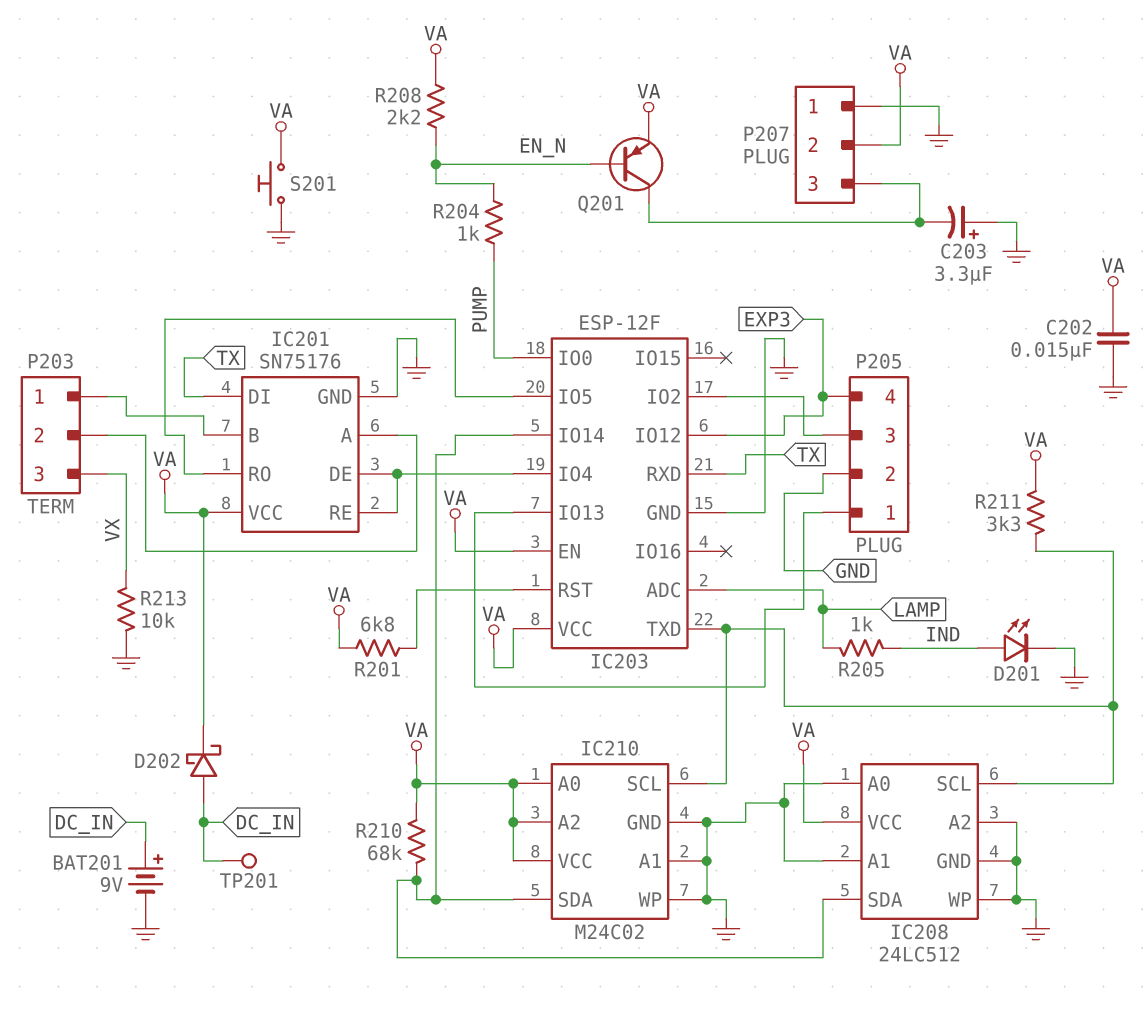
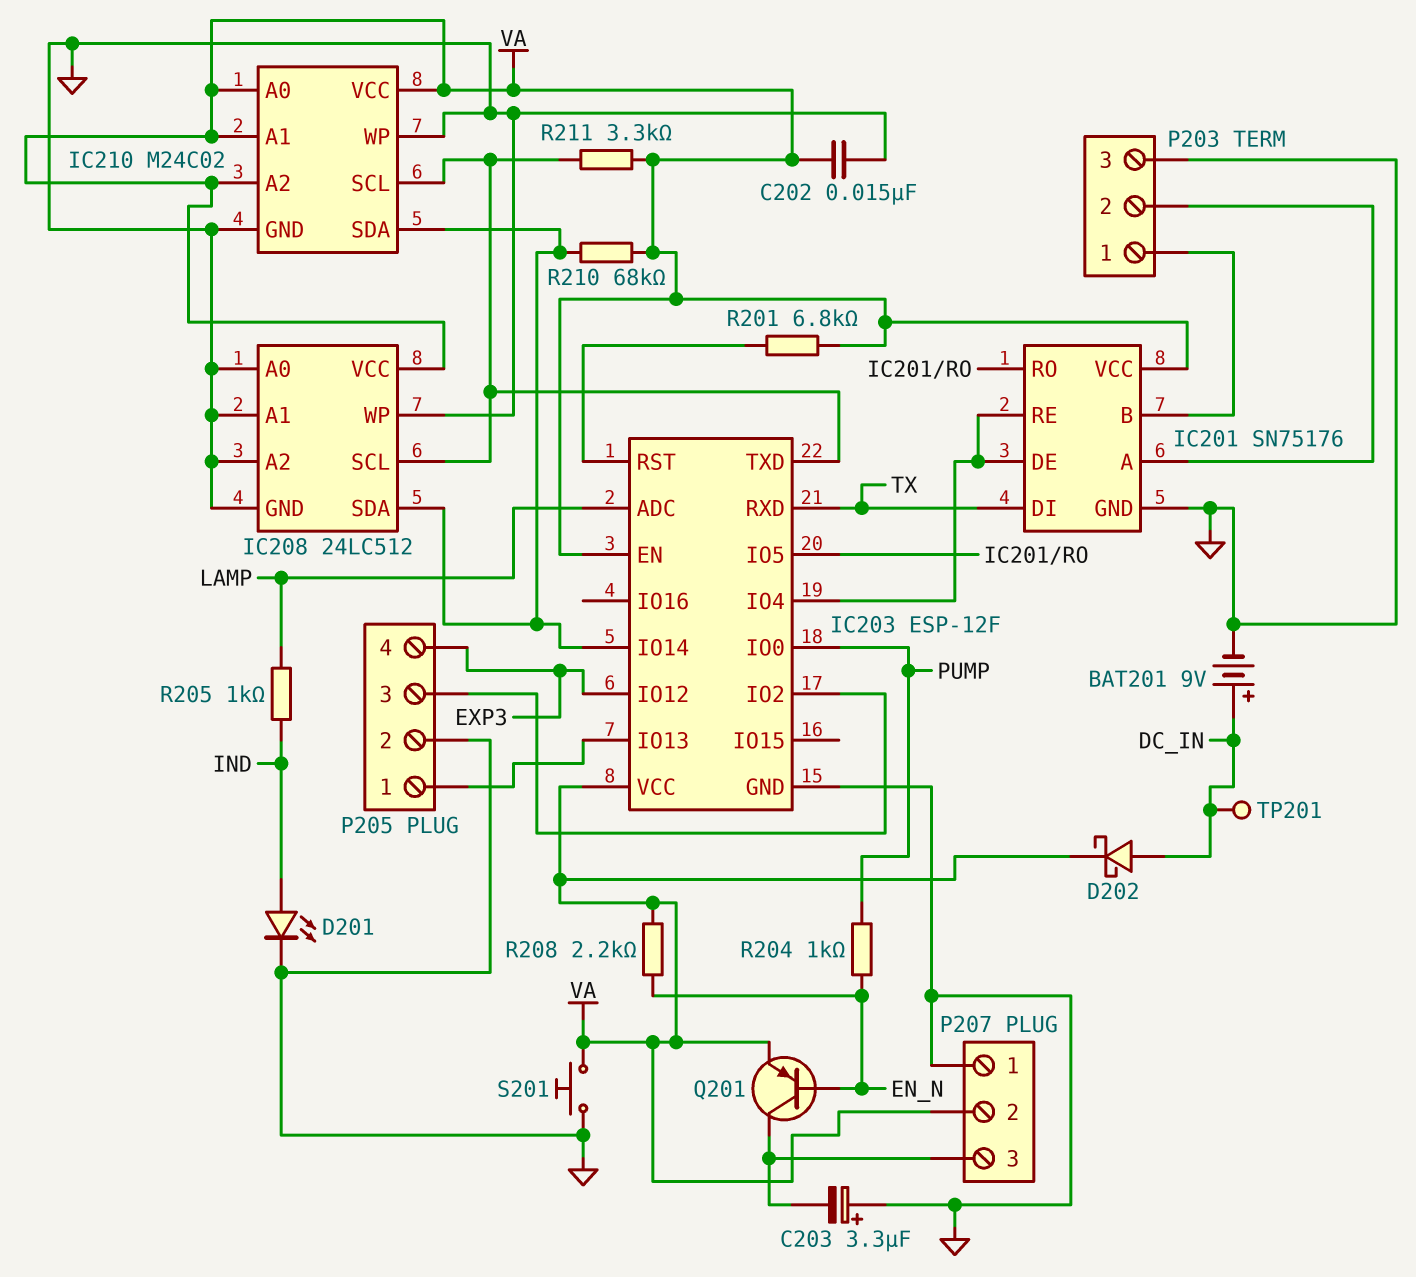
IC210 pin A1: GND -> VA
P203 pin 3: VX -> GND
R213: 10k (GND, VX) -> none

